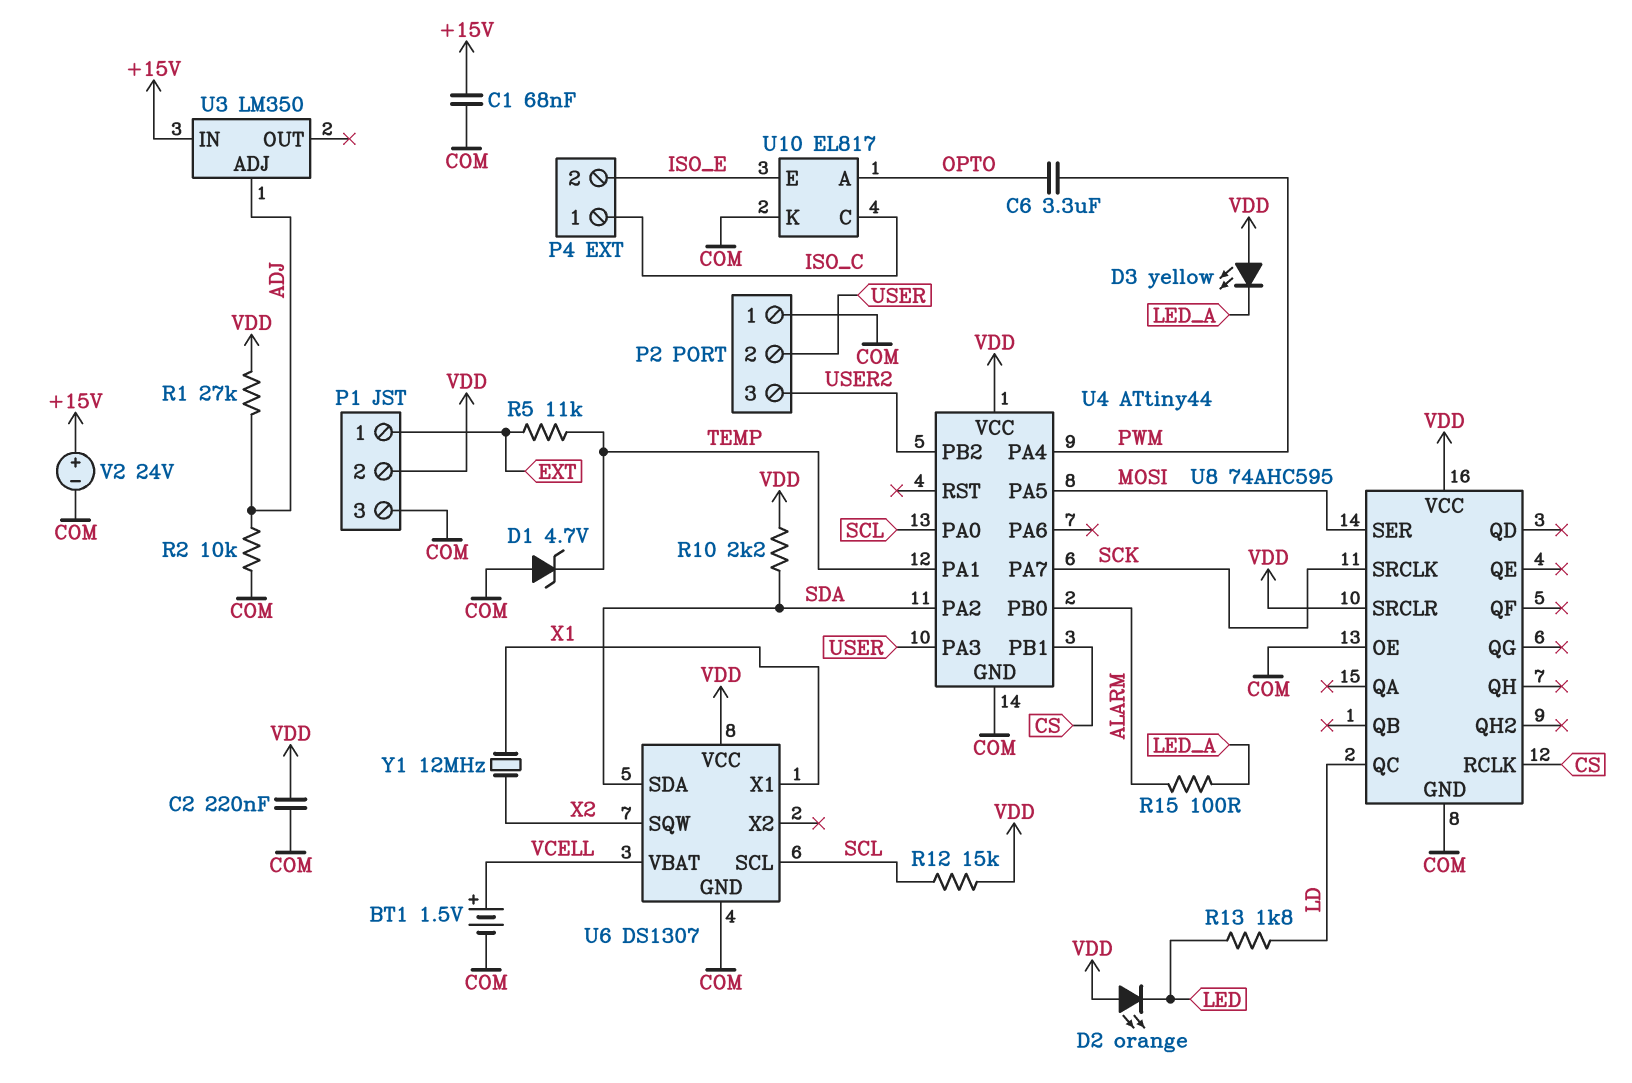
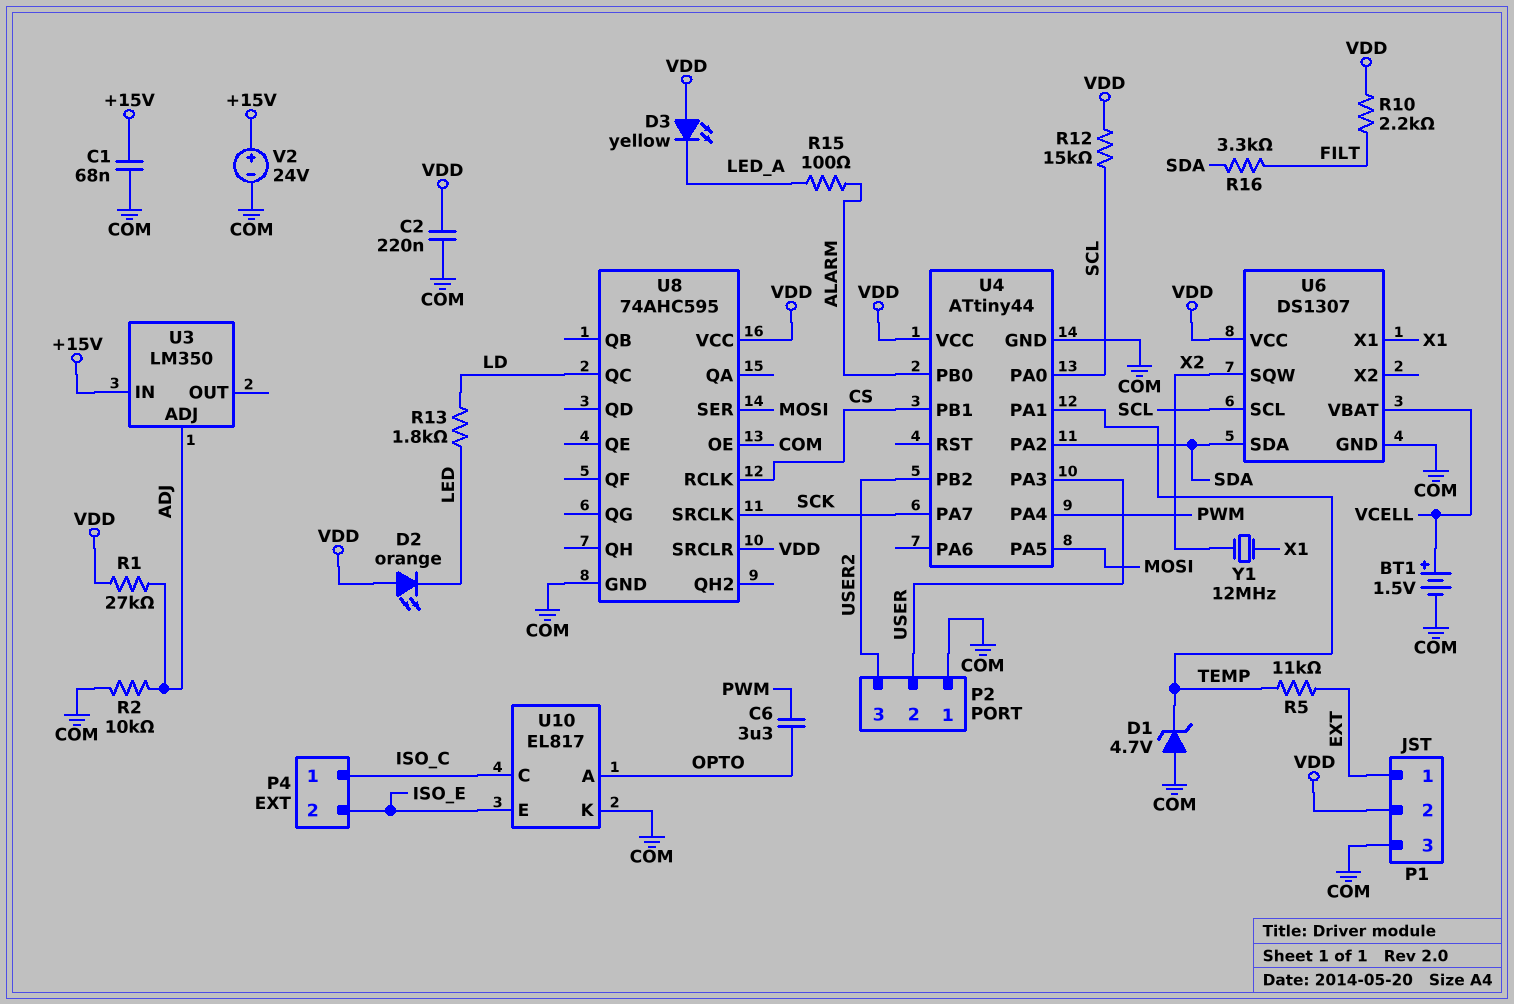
R10: 2.2k (SDA, VDD) -> 2.2k (FILT, VDD)
R16: none -> 3.3k (FILT, SDA)

